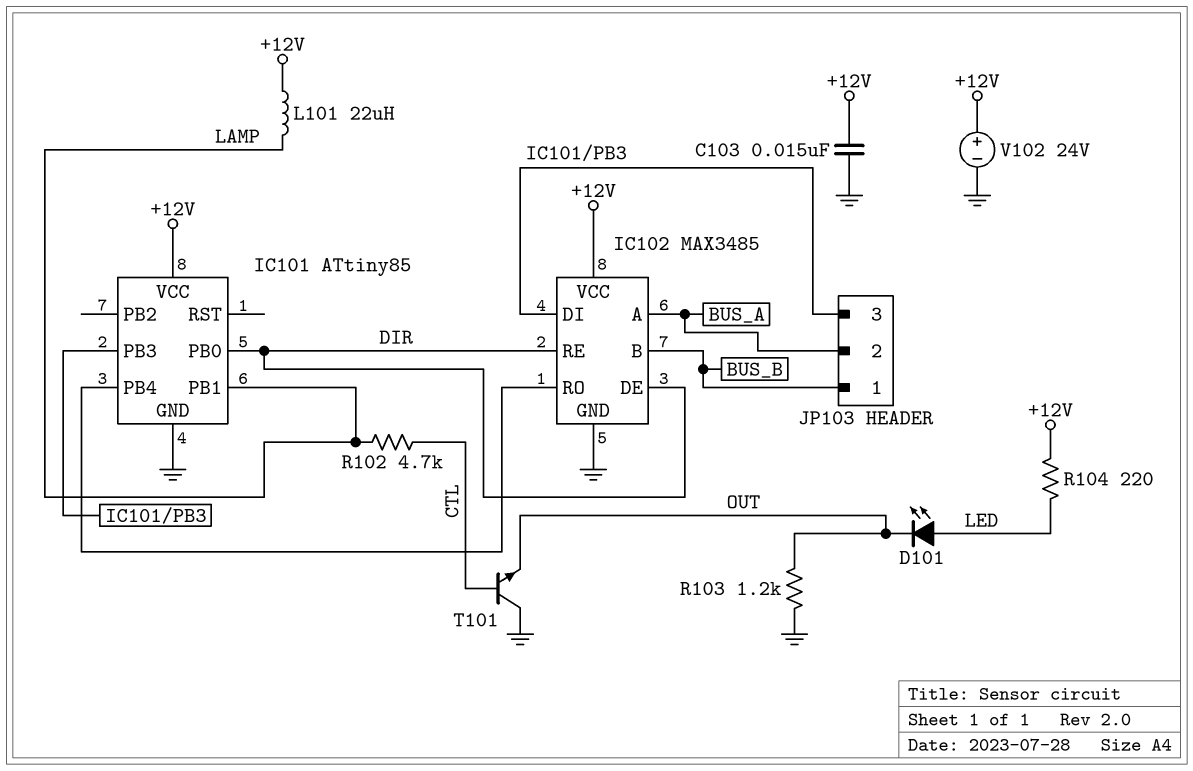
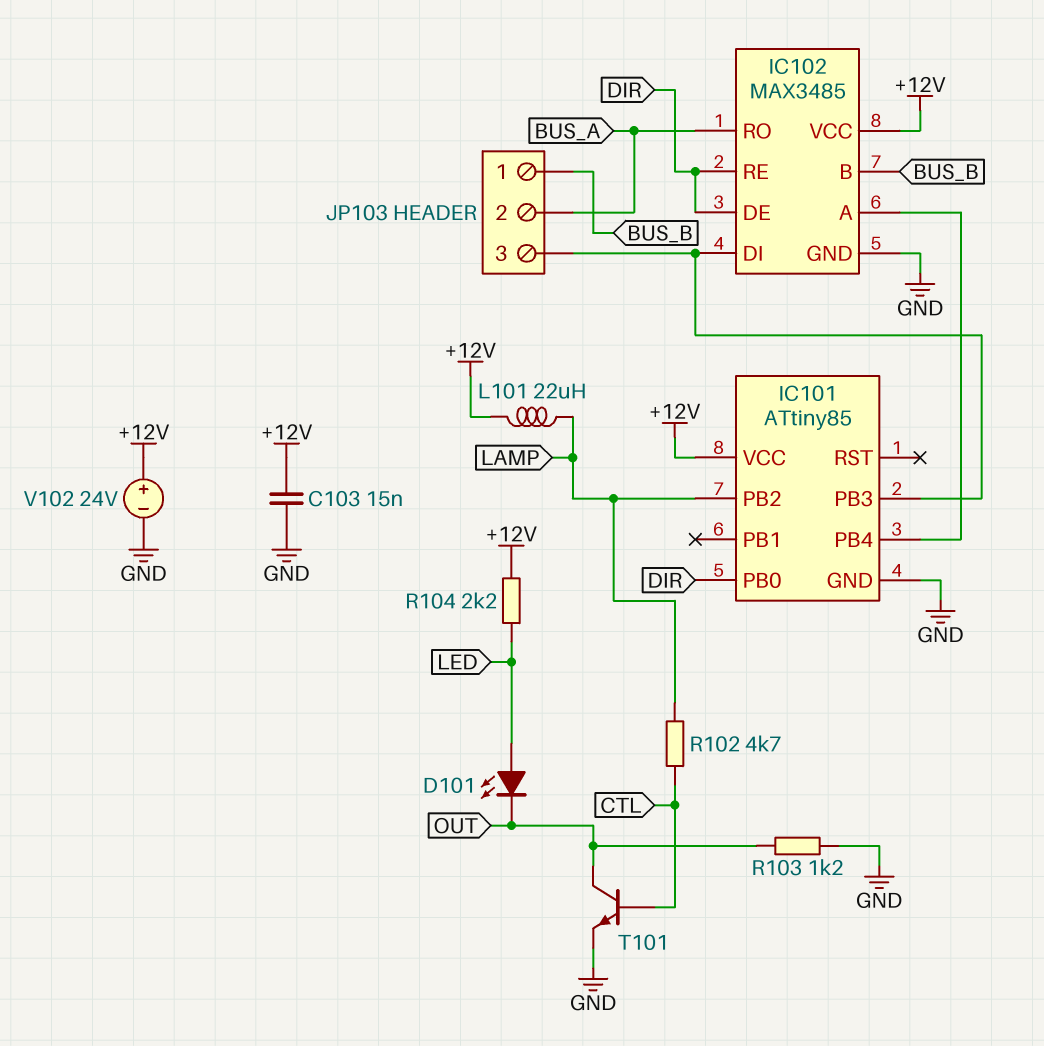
IC101 pin PB1: LAMP -> none
IC101 pin PB2: none -> LAMP
IC102 pin A: BUS_A -> IC101/PB4
IC102 pin RO: IC101/PB4 -> BUS_A
R104: 220 (+12V, LED) -> 2.2k (+12V, LED)
T101: NPN (B CTL, C GND, E OUT) -> NPN (B CTL, C OUT, E GND)

